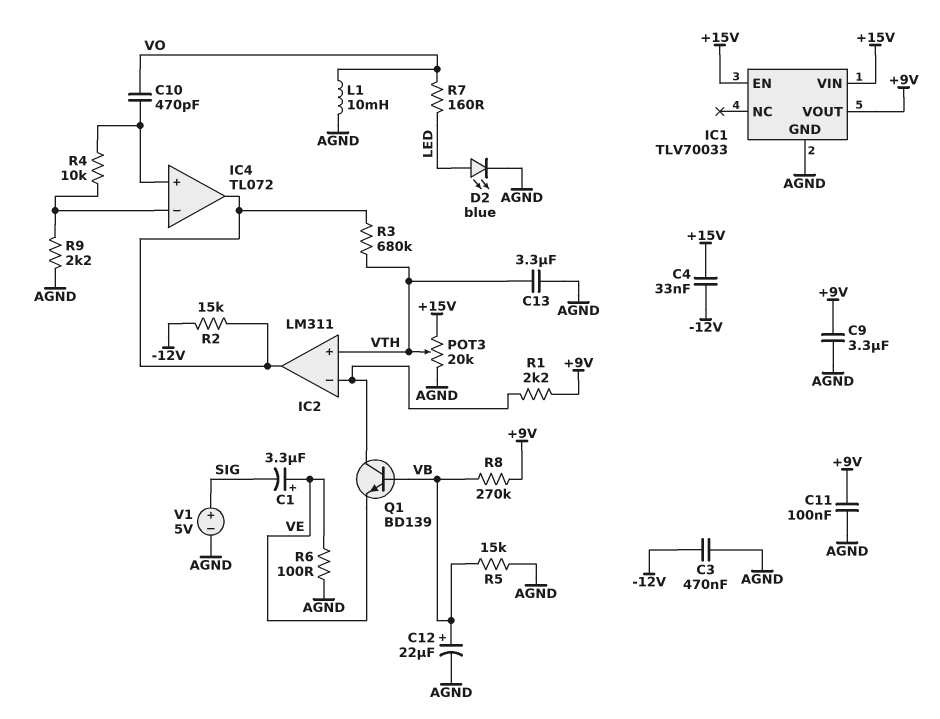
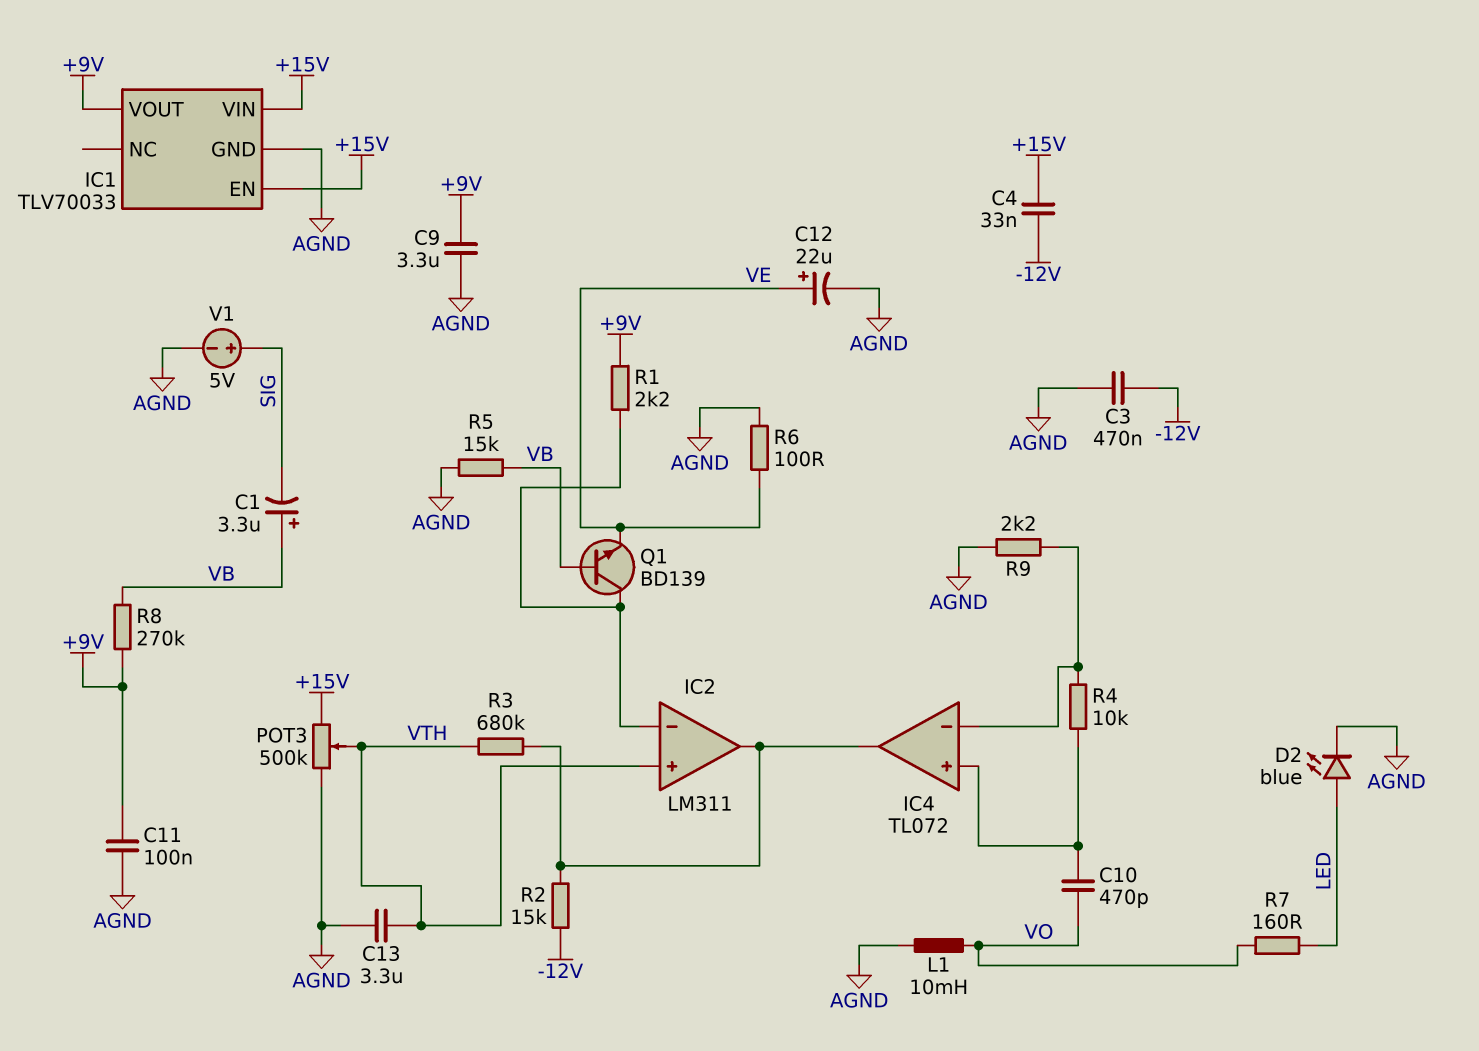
C1: 3.3uF (plus VE, minus SIG) -> 3.3uF (plus VB, minus SIG)
C12: 22uF (plus VB, minus AGND) -> 22uF (plus VE, minus AGND)
POT3: 20k (+15V, AGND, wiper VTH) -> 500k (+15V, AGND, wiper VTH)

